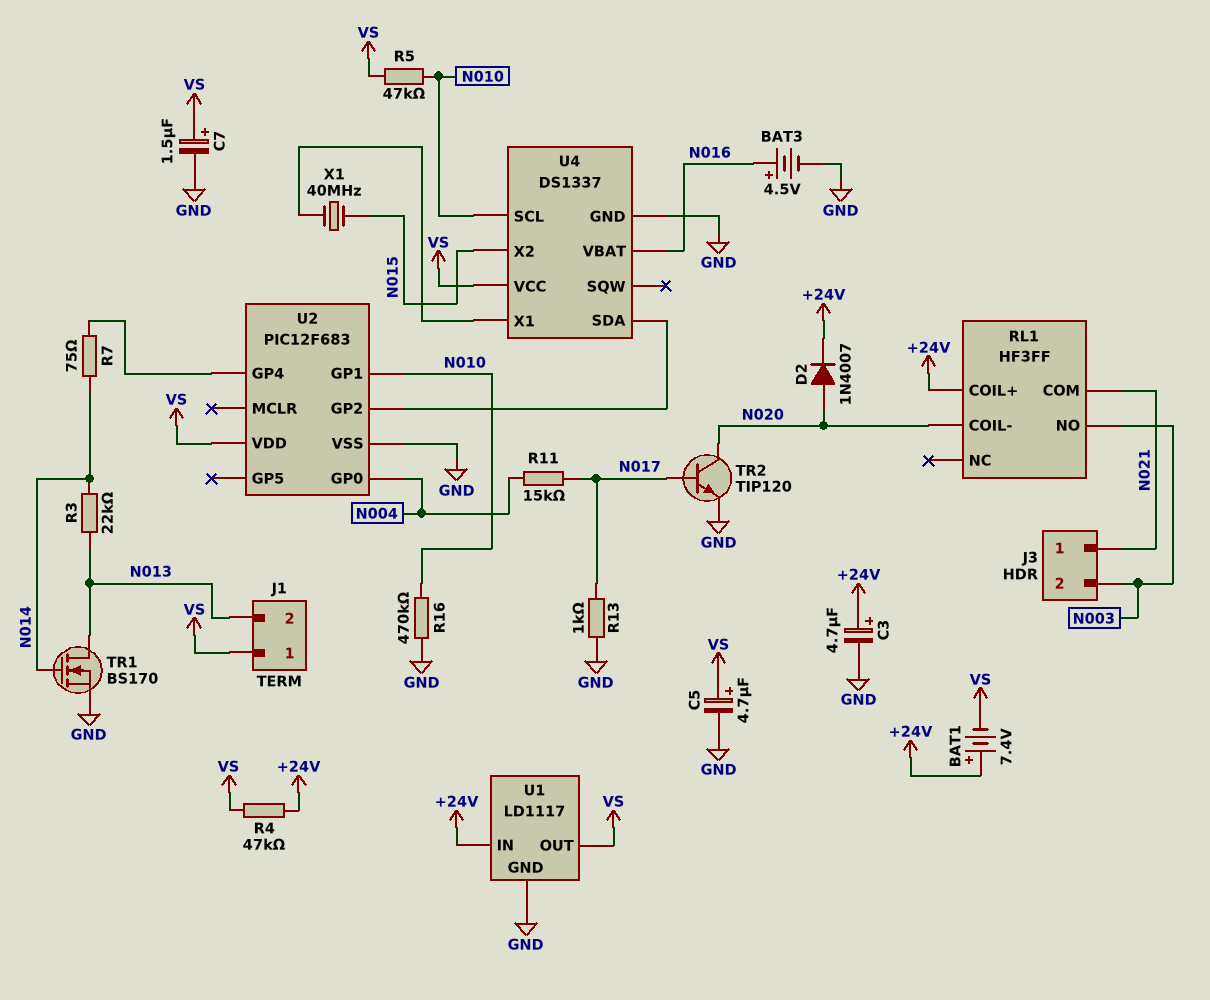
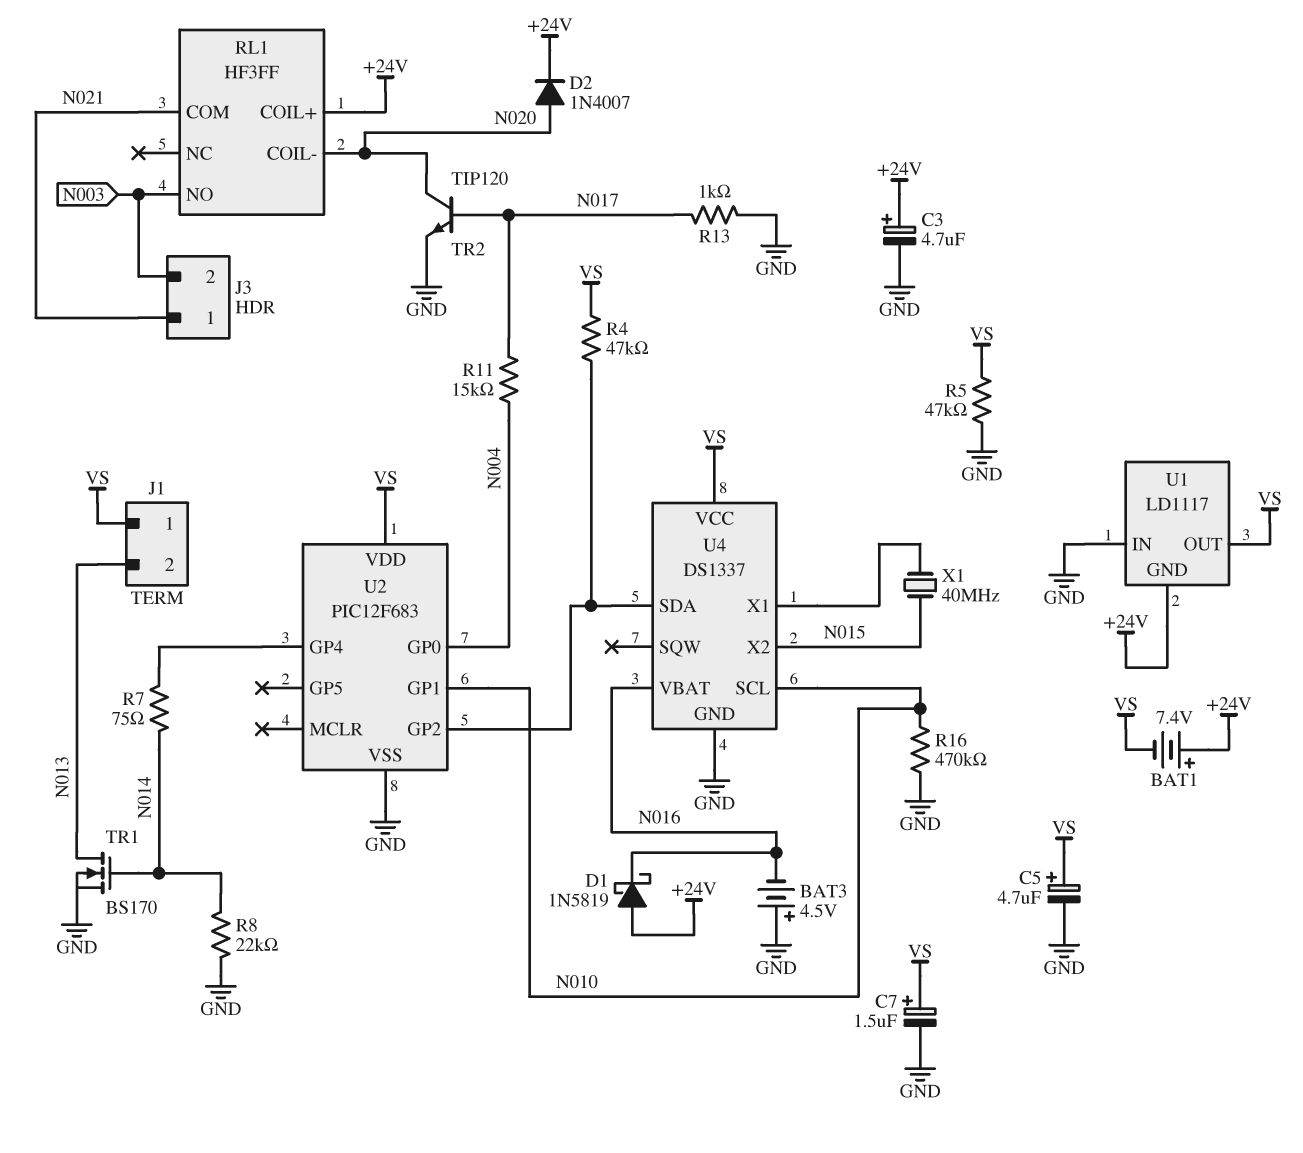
BAT3: 4.5V (plus N016, minus GND) -> 4.5V (plus GND, minus N016)
D1: none -> schottky 1N5819 (A +24V, K N016)
R3: 22k (N013, N014) -> none
R4: 47k (+24V, VS) -> 47k (U2/GP2, VS)
R5: 47k (N010, VS) -> 47k (GND, VS)
R8: none -> 22k (GND, N014)
U1 pin GND: GND -> +24V
U1 pin IN: +24V -> GND

